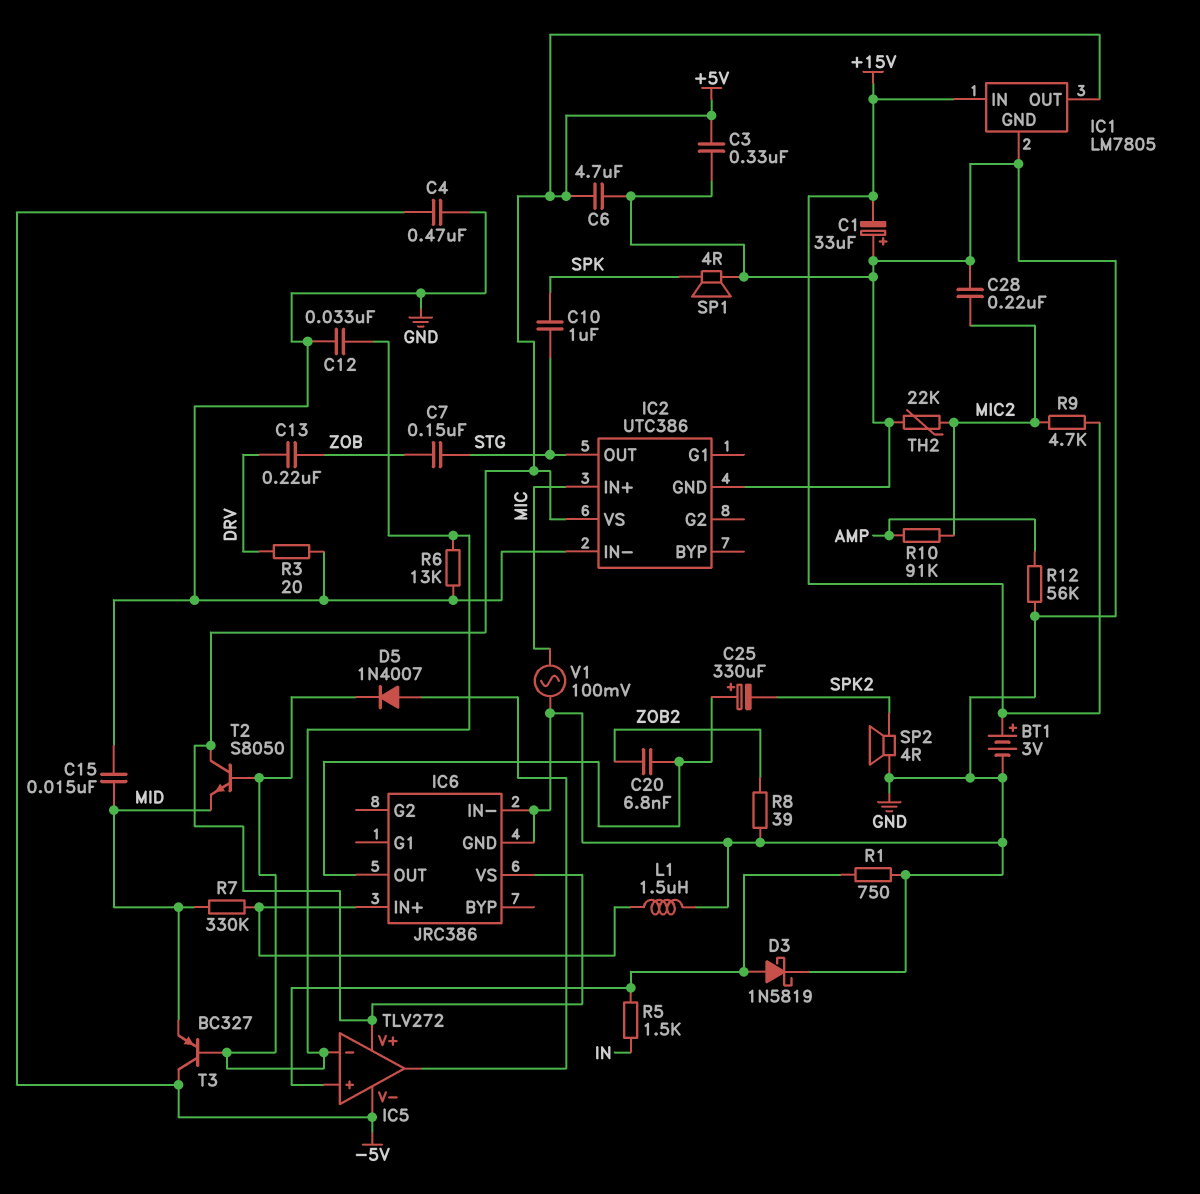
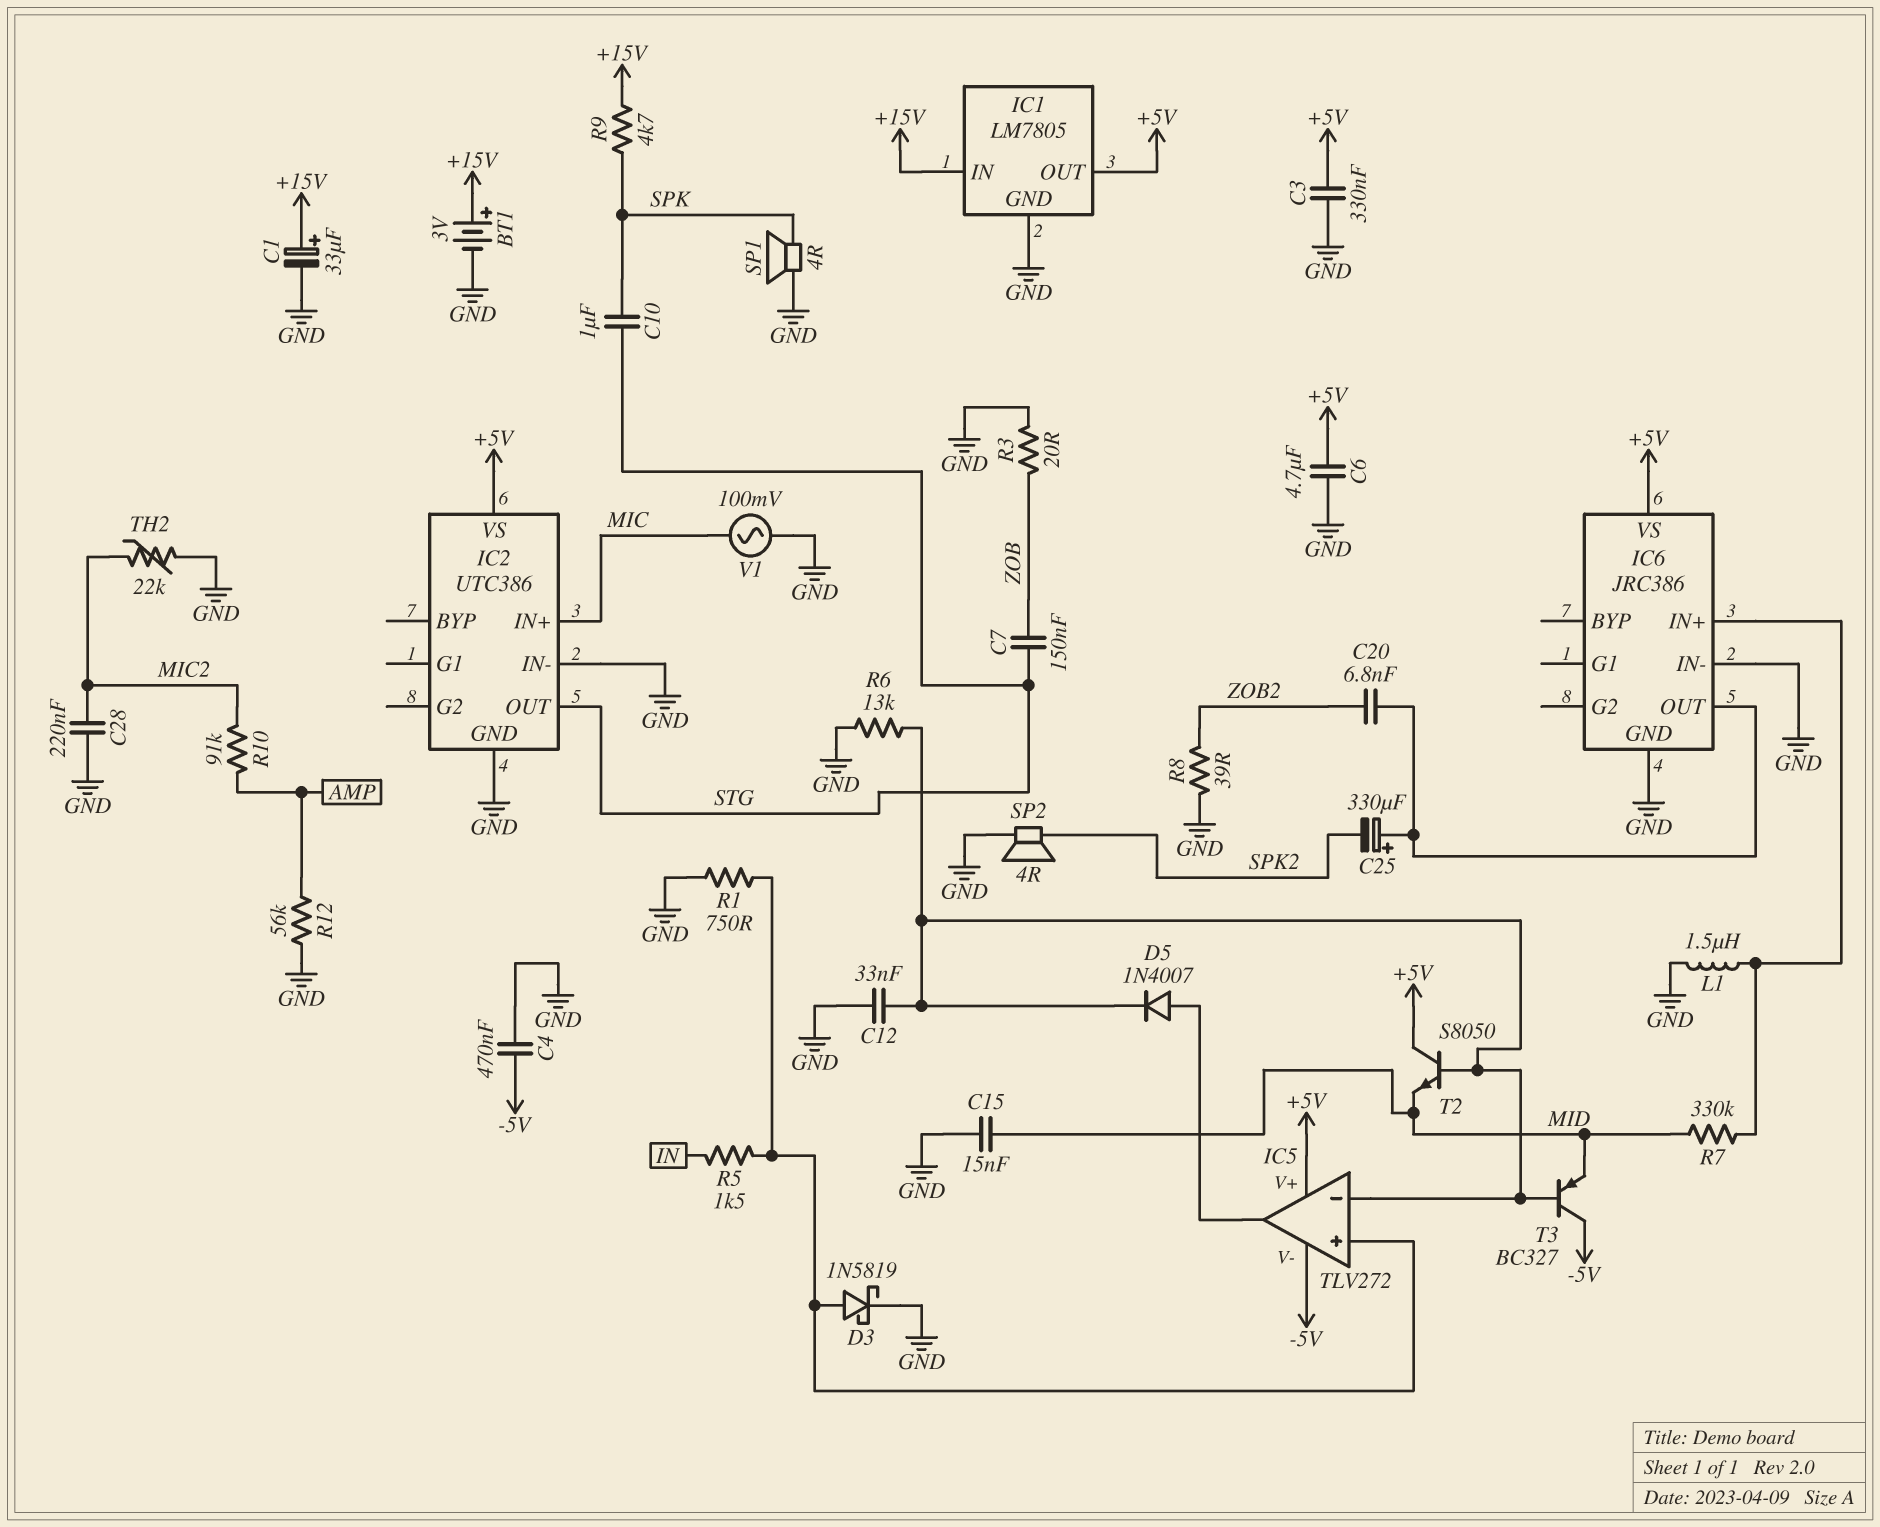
C1: 33uF (plus GND, minus +15V) -> 33uF (plus +15V, minus GND)
C13: 220nF (DRV, ZOB) -> none
R3: 20 (DRV, GND) -> 20 (GND, ZOB)
R9: 4.7k (+15V, MIC2) -> 4.7k (+15V, SPK)

